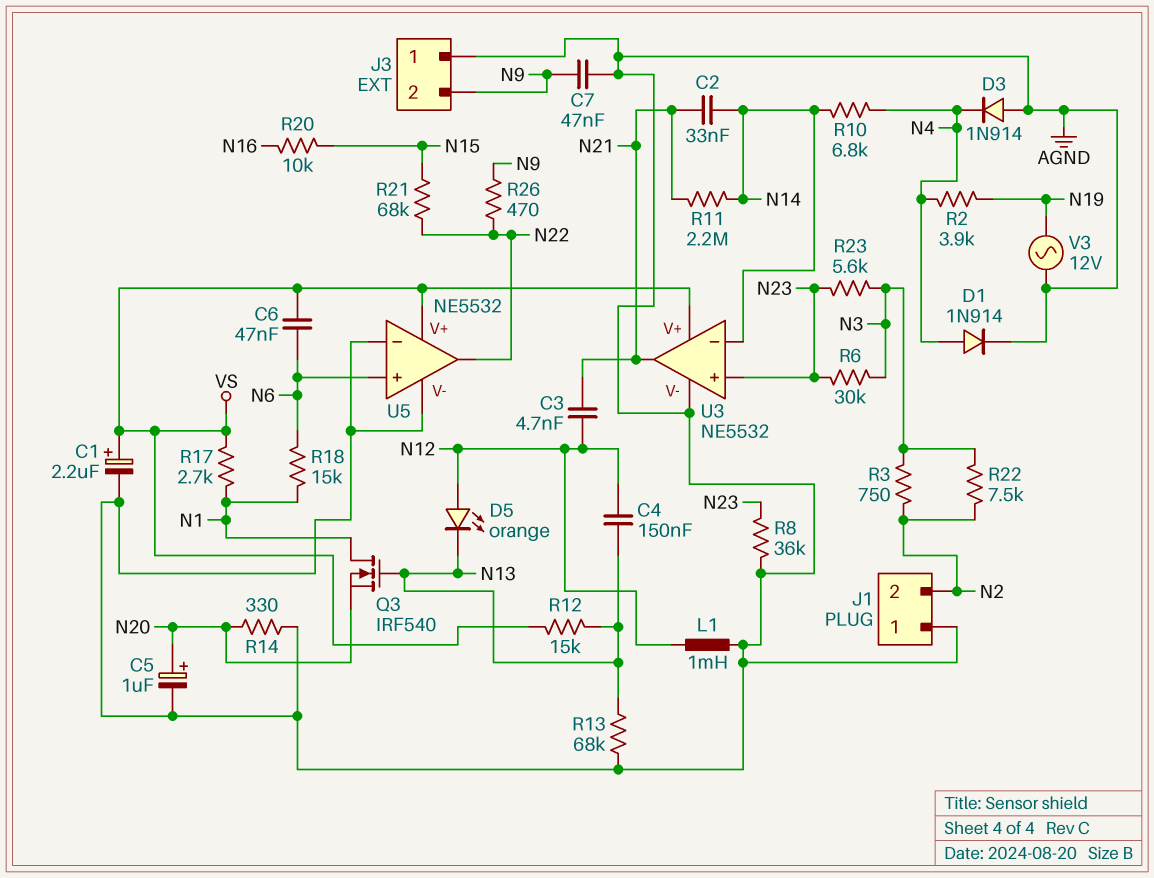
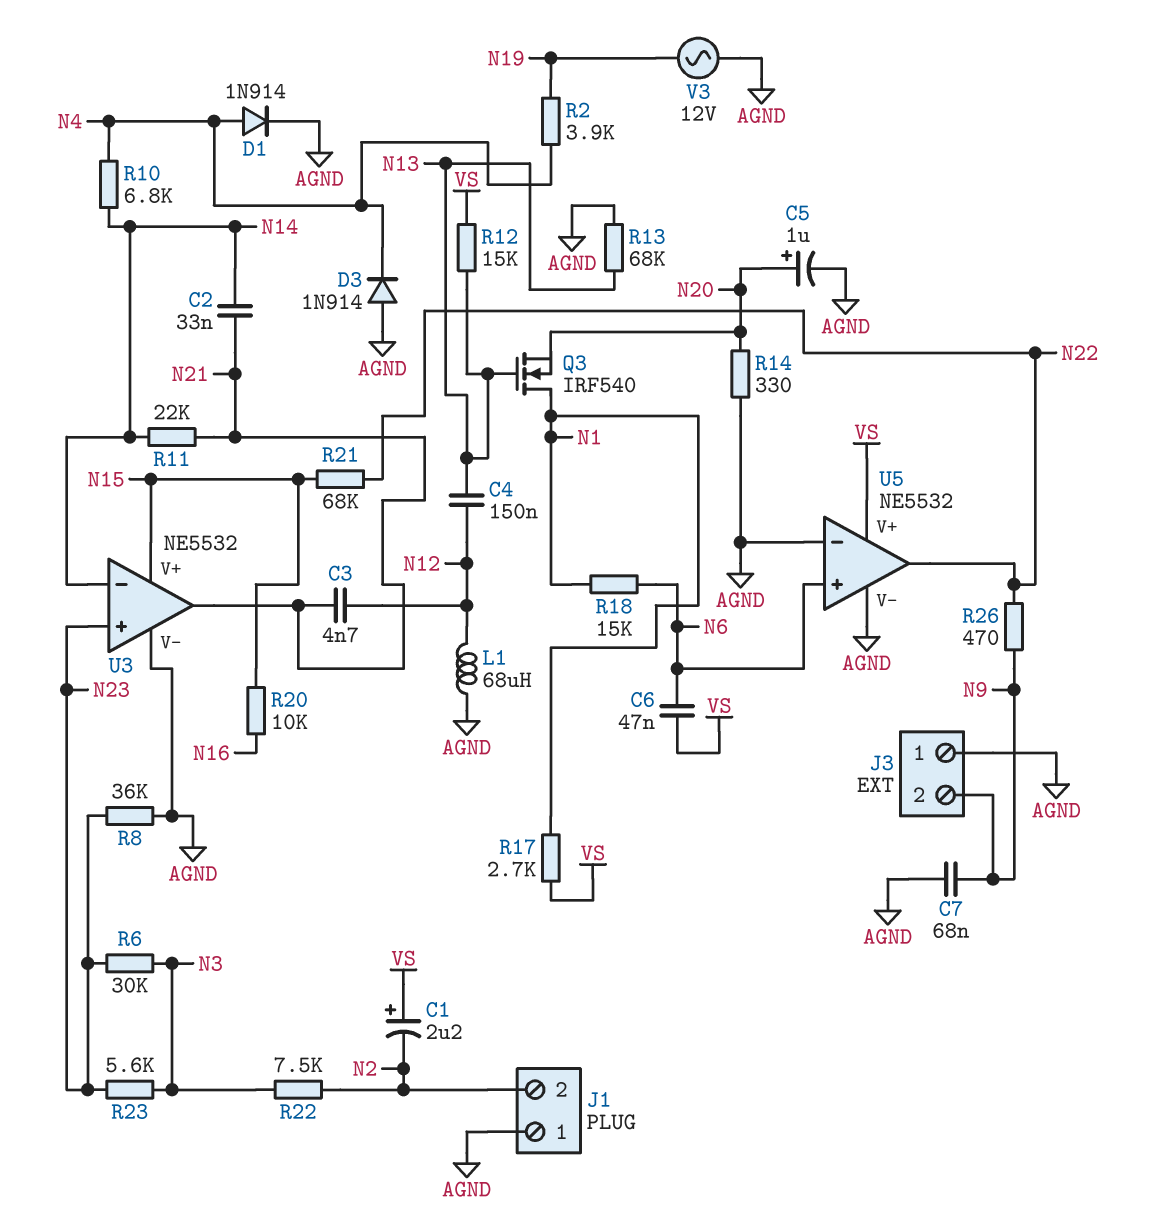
C1: 2.2uF (plus VS, minus AGND) -> 2.2uF (plus VS, minus N2)
C7: 47nF (AGND, N9) -> 68nF (AGND, N9)
D5: LED orange (A N12, K N13) -> none
L1: 1mH (AGND, N12) -> 68uH (AGND, N12)
R3: 750 (N2, N3) -> none
R11: 2.2M (N14, N21) -> 22k (N14, N21)
U3 pin V+: VS -> N15

